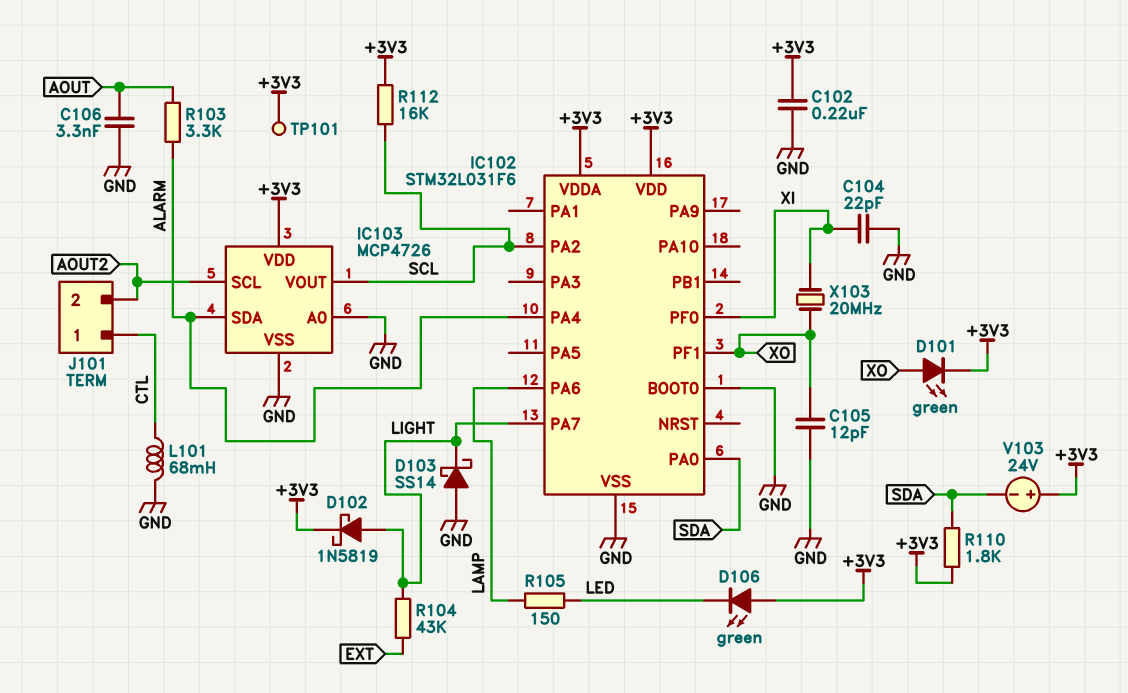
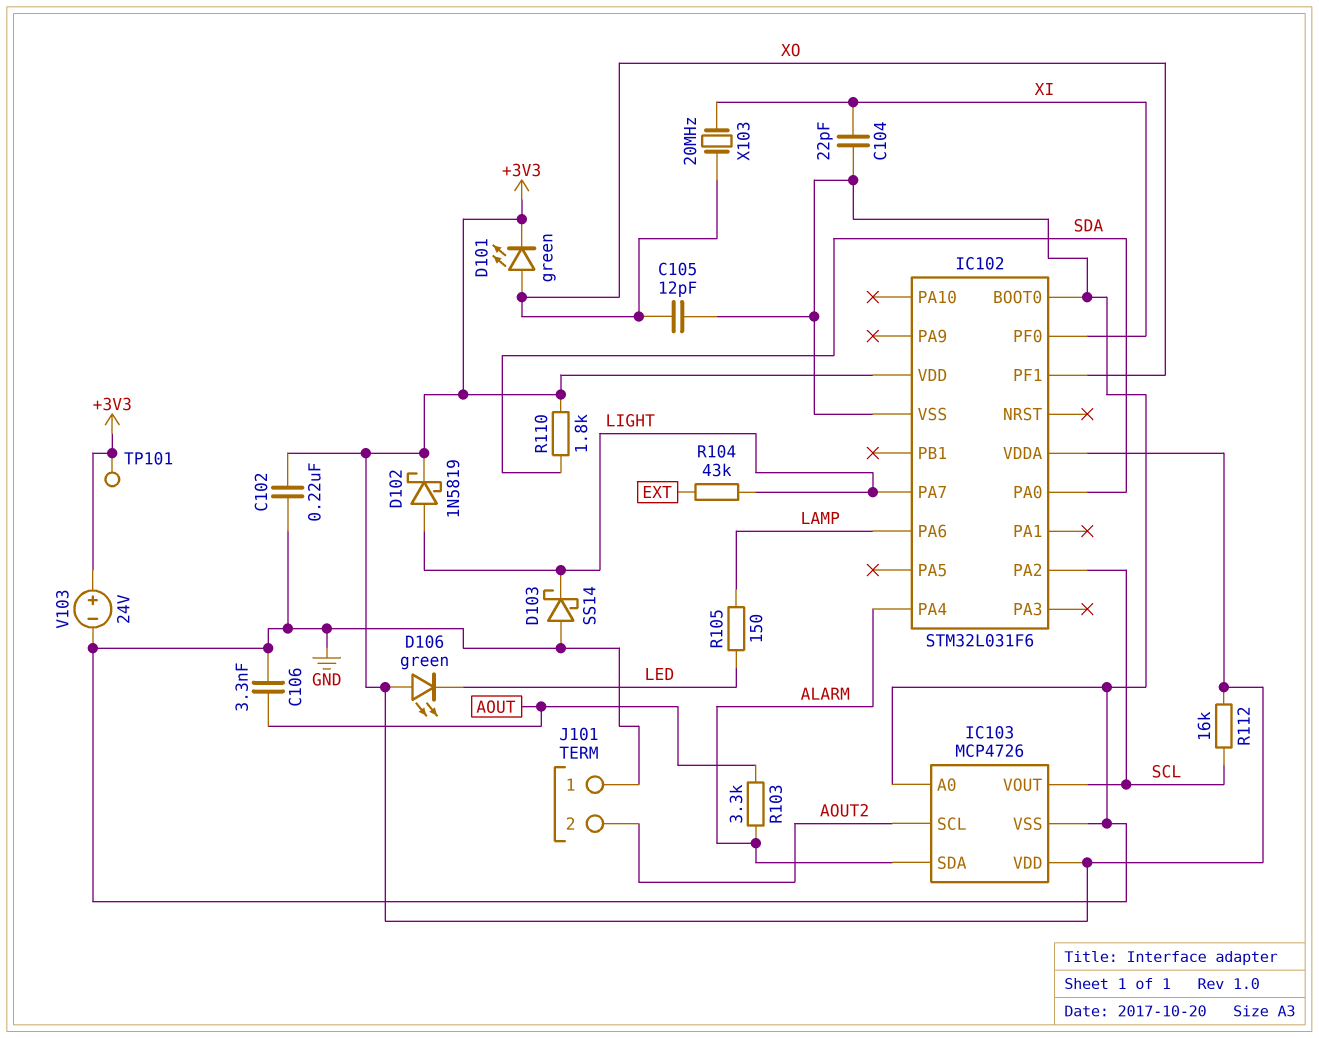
J101 pin 1: CTL -> GND
L101: 68mH (CTL, GND) -> none
V103: 24V (plus +3V3, minus SDA) -> 24V (plus +3V3, minus GND)

